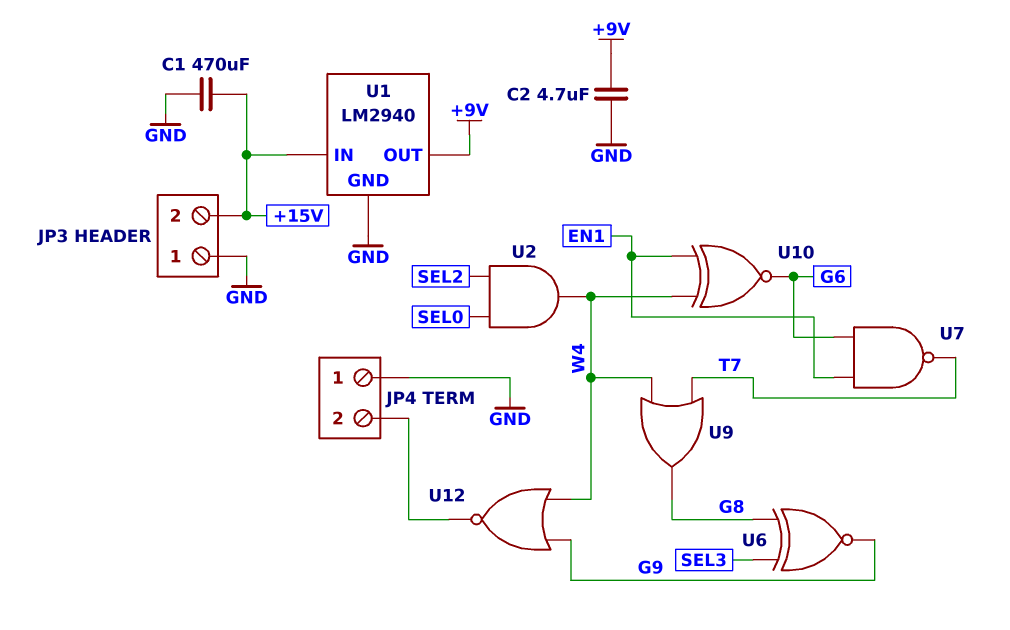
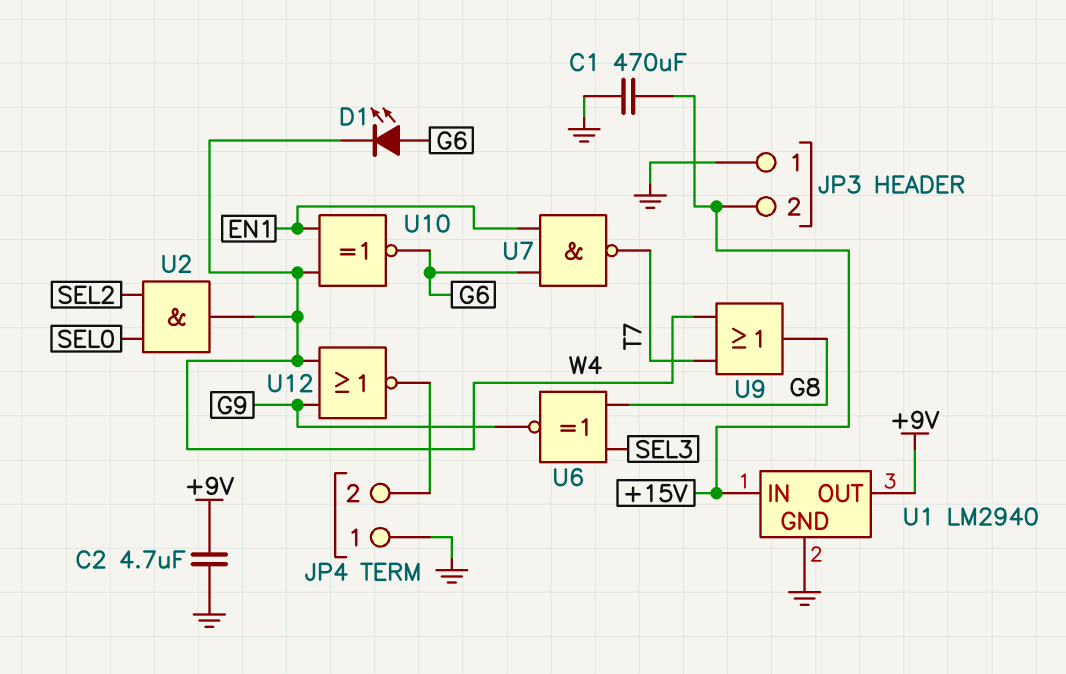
D1: none -> LED (A G6, K W4)

